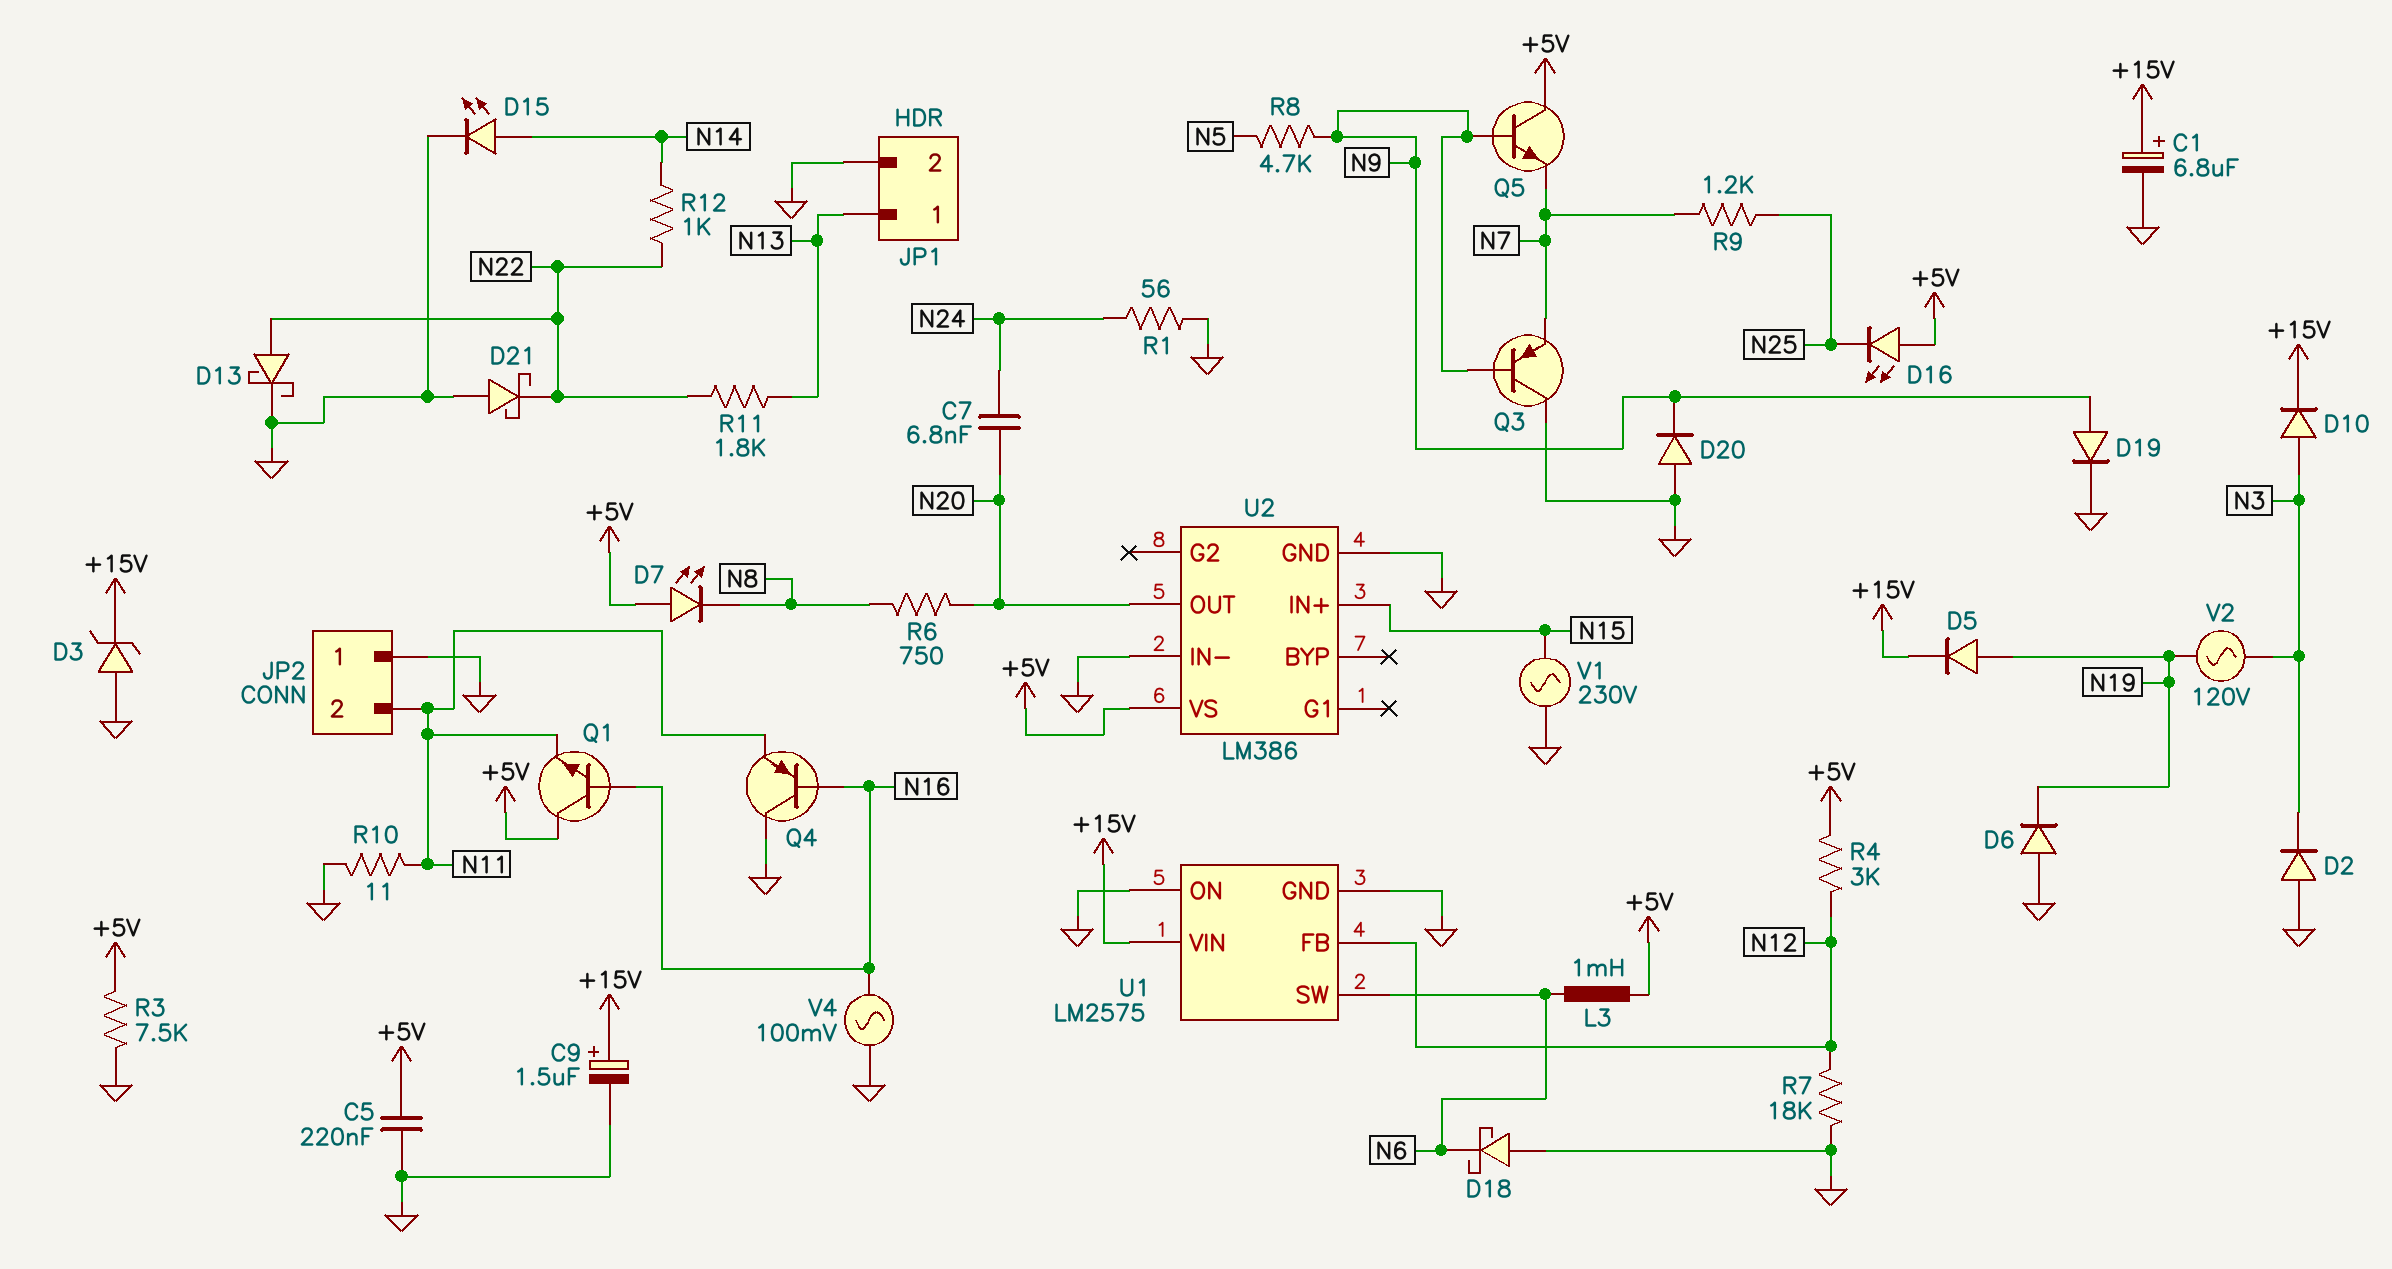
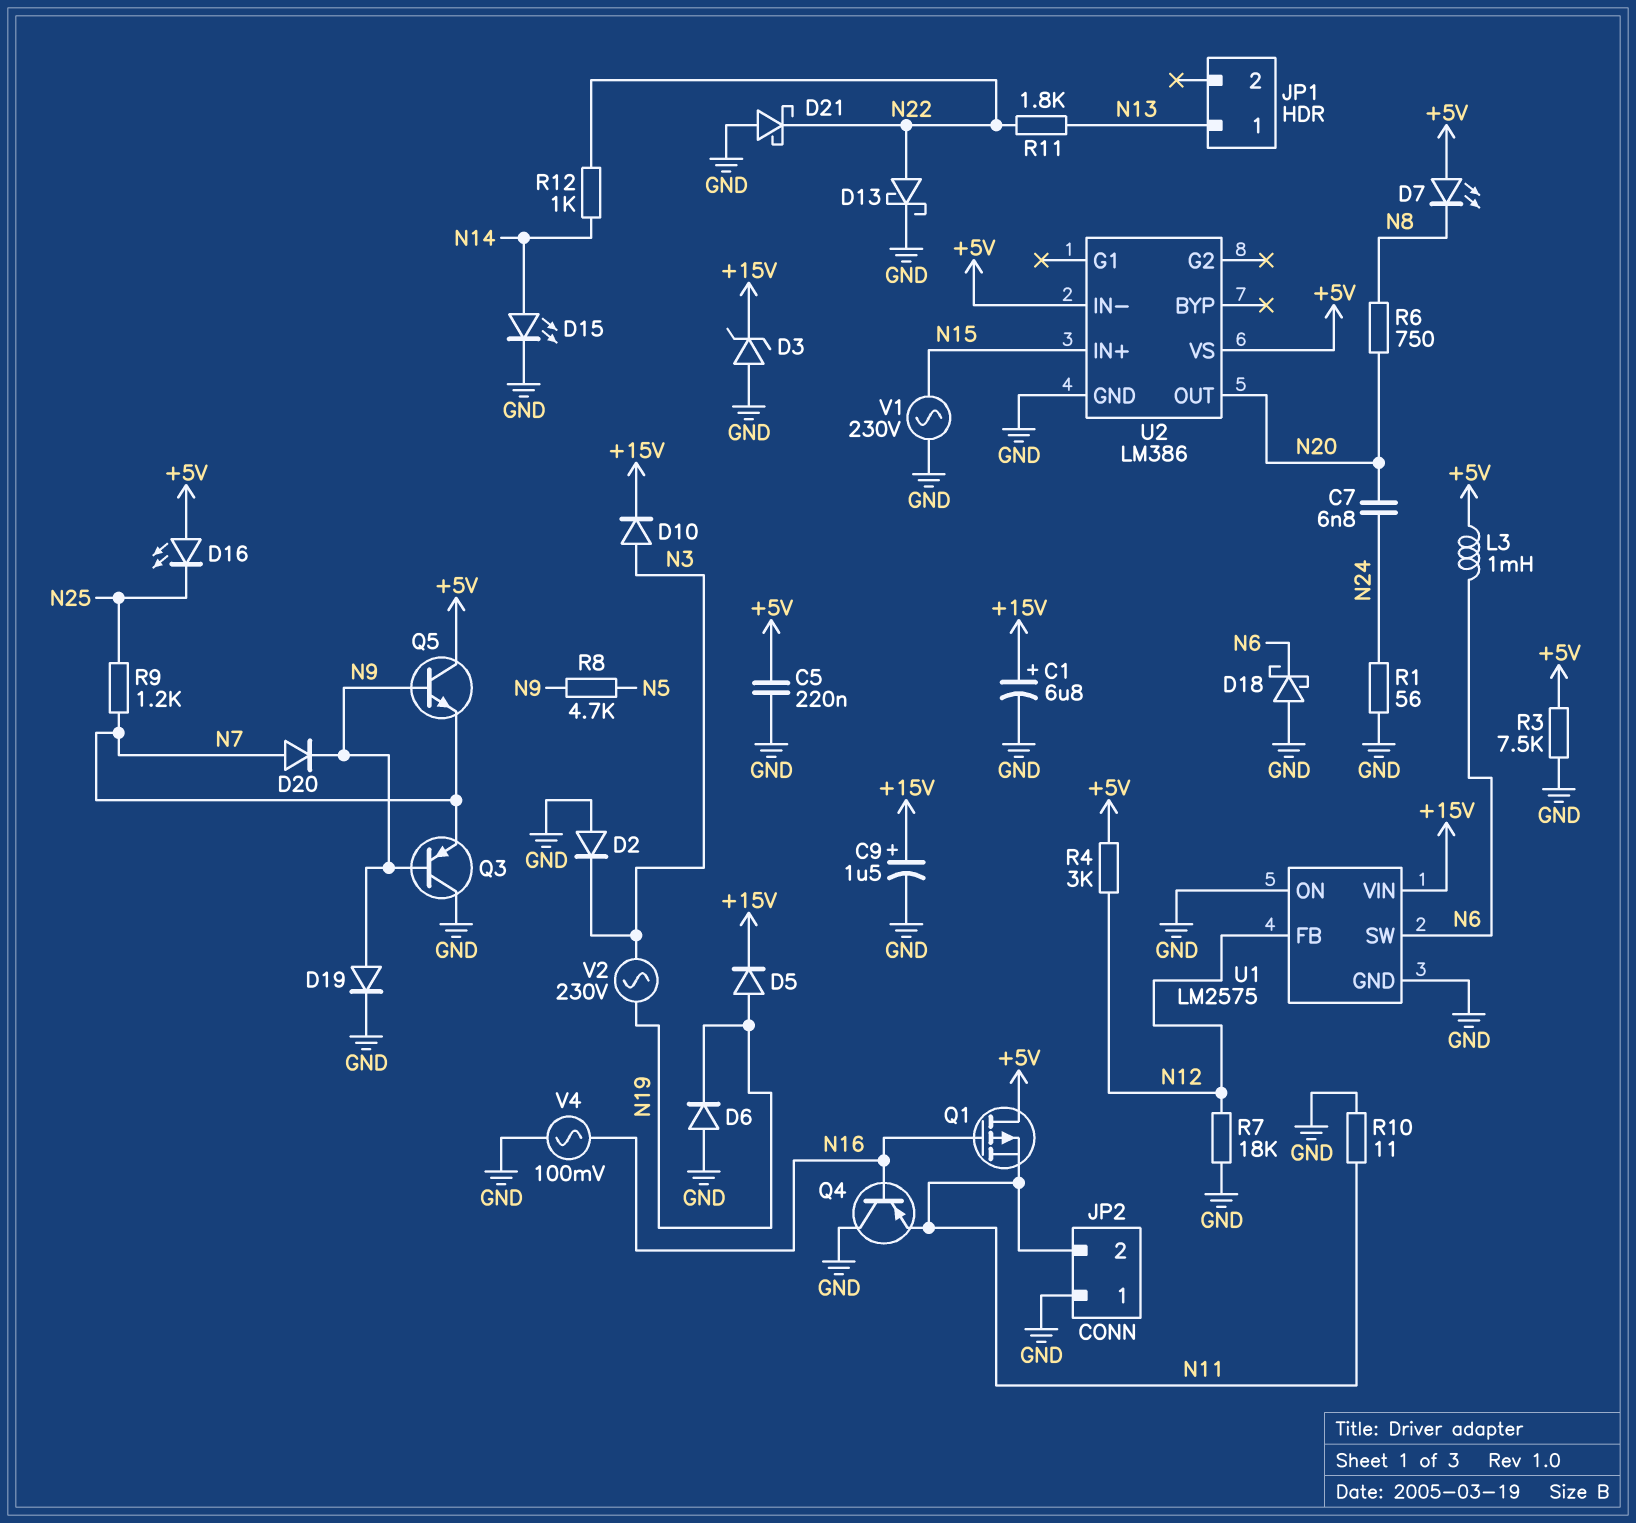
D20: diode (A GND, K N9) -> diode (A N7, K N9)
JP1 pin 2: GND -> none
Q1: NPN (B N16, C +5V, E N11) -> PMOS (G N16, D +5V, S N11)
U2 pin IN-: GND -> +5V
V2: AC 120V (N3, N19) -> AC 230V (N3, N19)

